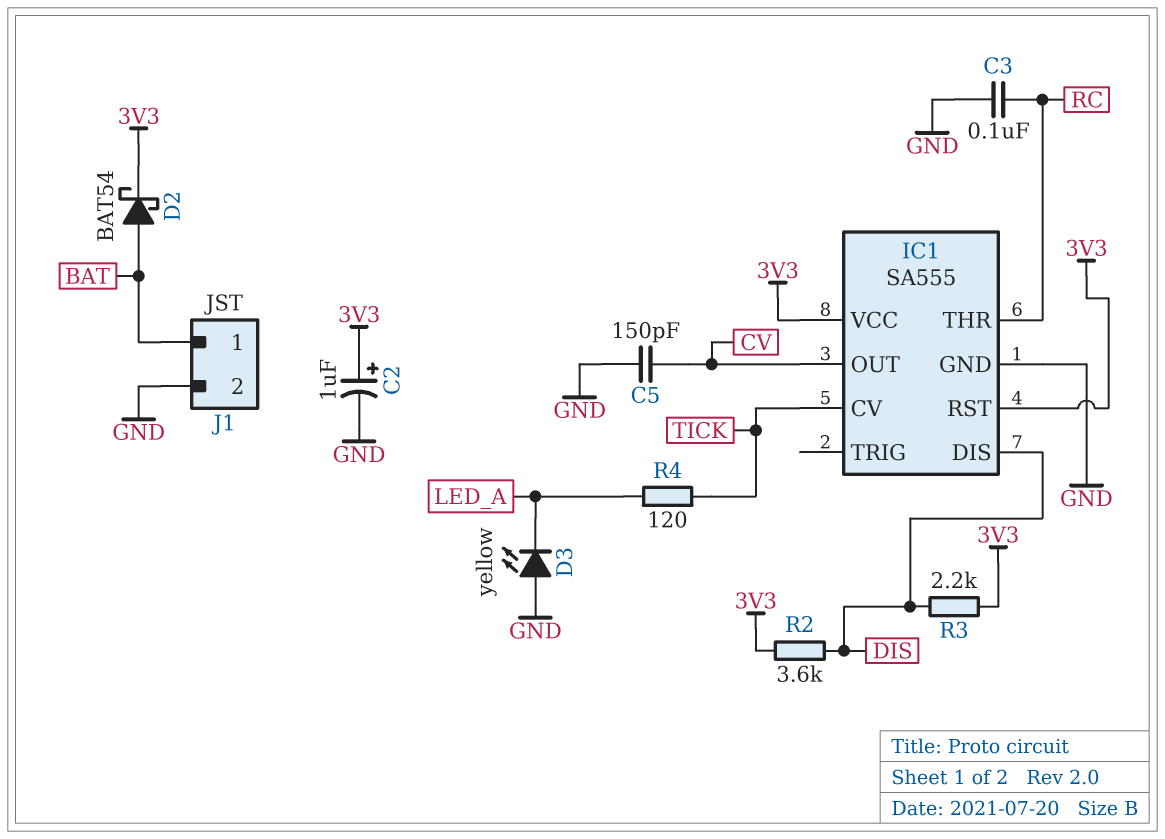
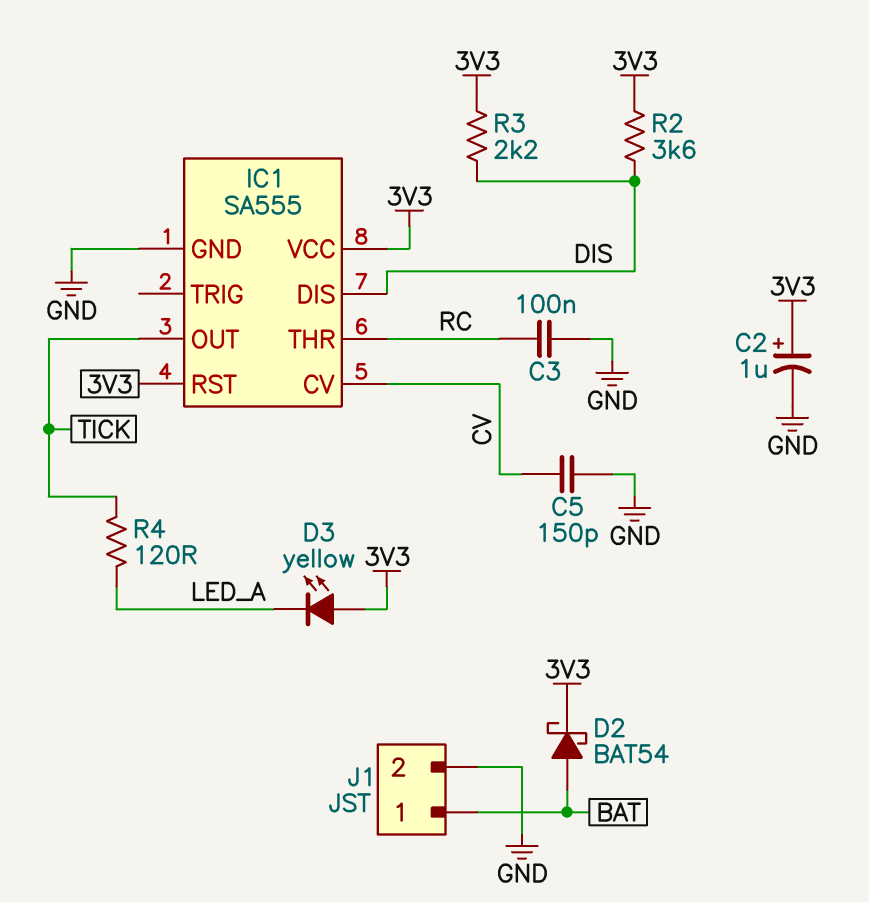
D3: LED yellow (A GND, K LED_A) -> LED yellow (A 3V3, K LED_A)
IC1 pin CV: TICK -> CV
IC1 pin OUT: CV -> TICK

